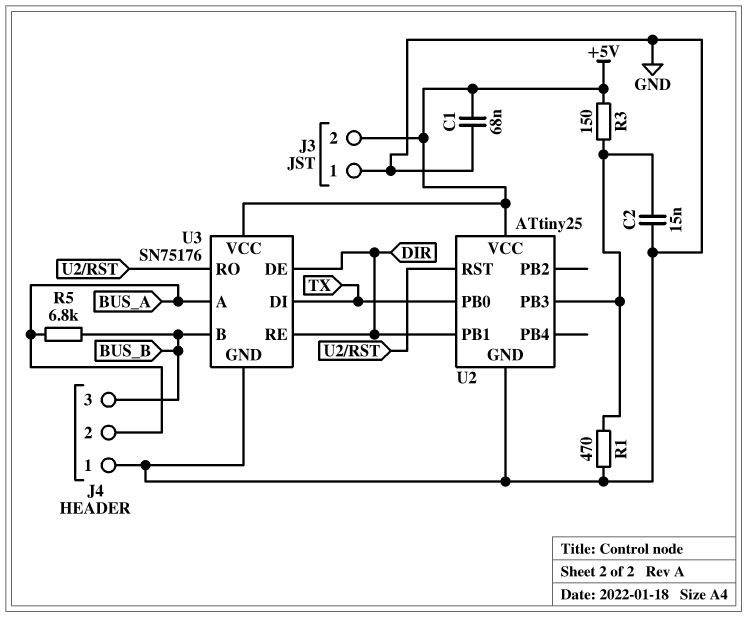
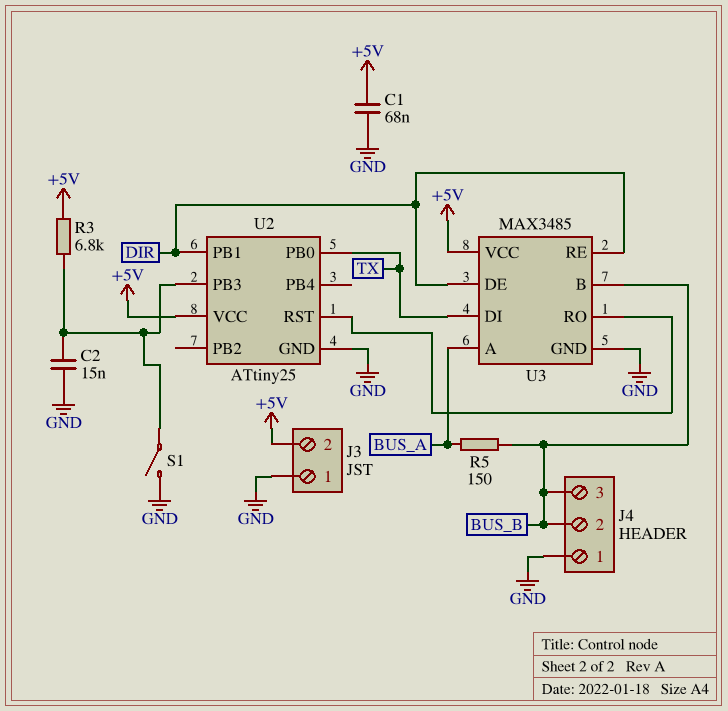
J4 pin 2: BUS_A -> BUS_B
R1: 470 (GND, U2/PB3) -> none
R3: 150 (+5V, U2/PB3) -> 6.8k (+5V, U2/PB3)
R5: 6.8k (BUS_A, BUS_B) -> 150 (BUS_A, BUS_B)
S1: none -> switch (GND, U2/PB3)
U3: SN75176 -> MAX3485

